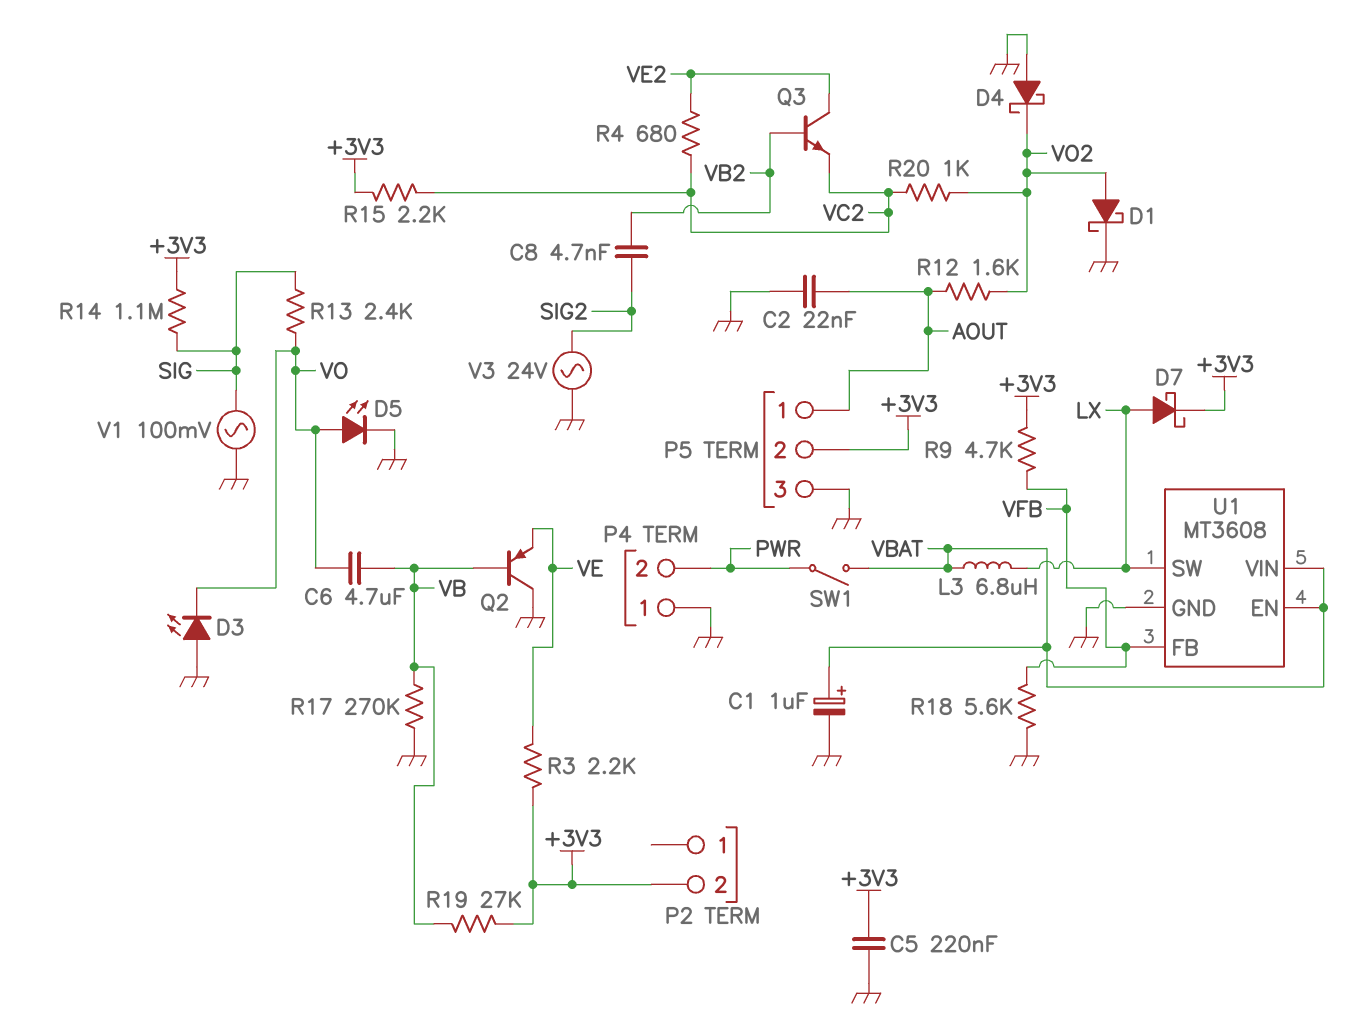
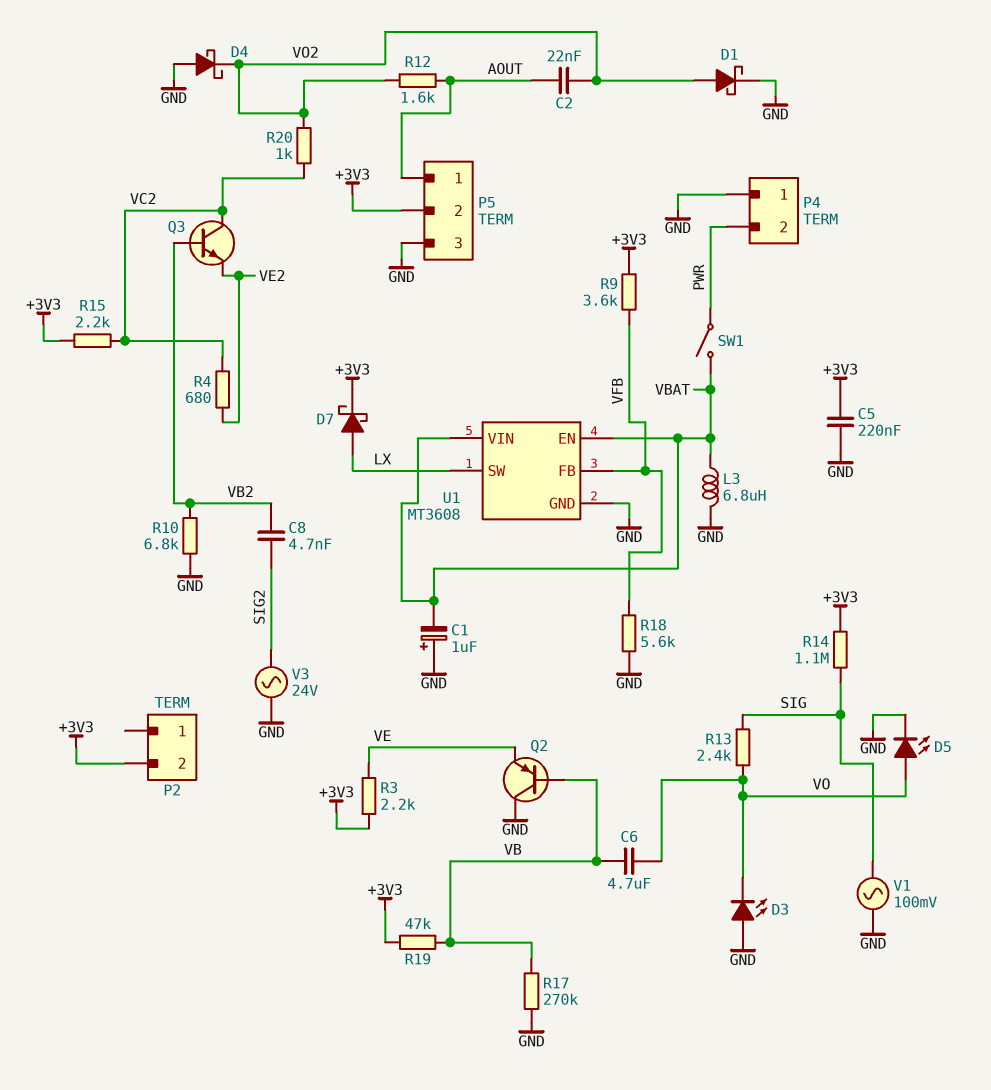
C1: 1uF (plus VBAT, minus GND) -> 1uF (plus GND, minus VBAT)
C2: 22nF (AOUT, GND) -> 22nF (AOUT, VO2)
L3: 6.8uH (LX, VBAT) -> 6.8uH (GND, VBAT)
Q3: NPN (B VB2, C VE2, E VC2) -> NPN (B VB2, C VC2, E VE2)
R9: 4.7k (+3V3, VFB) -> 3.6k (+3V3, VFB)
R10: none -> 6.8k (GND, VB2)
R19: 27k (+3V3, VB) -> 47k (+3V3, VB)

